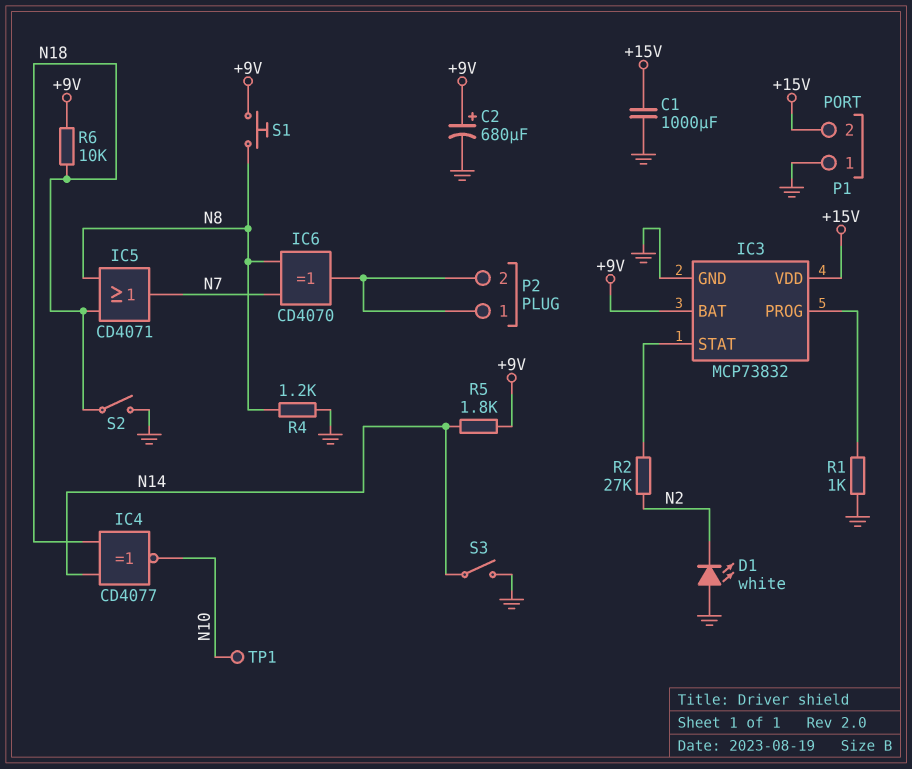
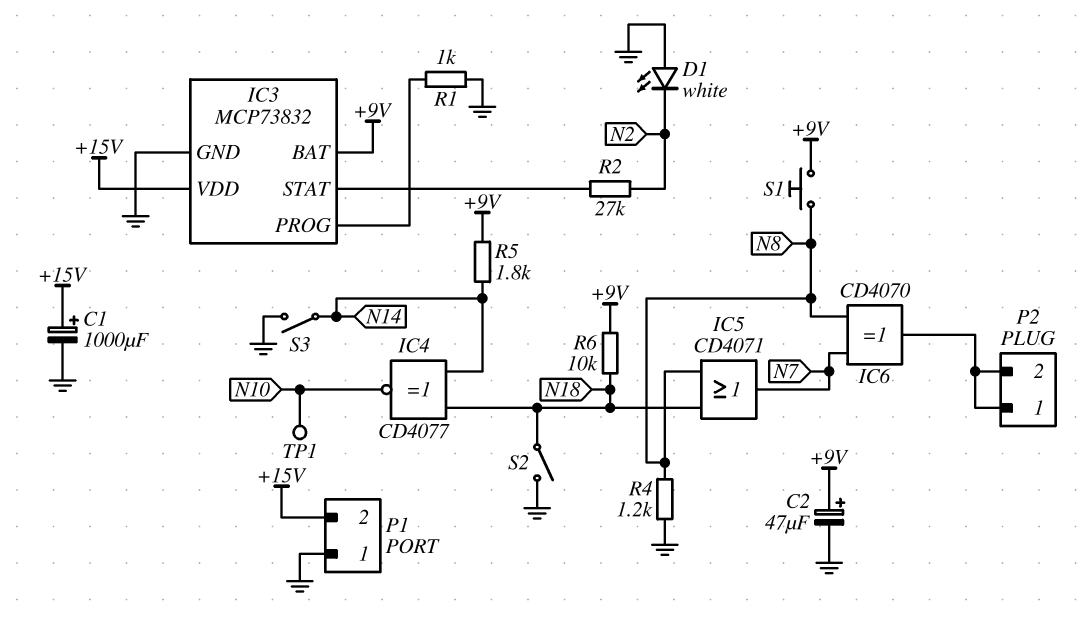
C1: 1000uF (+15V, GND) -> 1000uF (plus +15V, minus GND)
C2: 680uF (plus +9V, minus GND) -> 47uF (plus +9V, minus GND)

